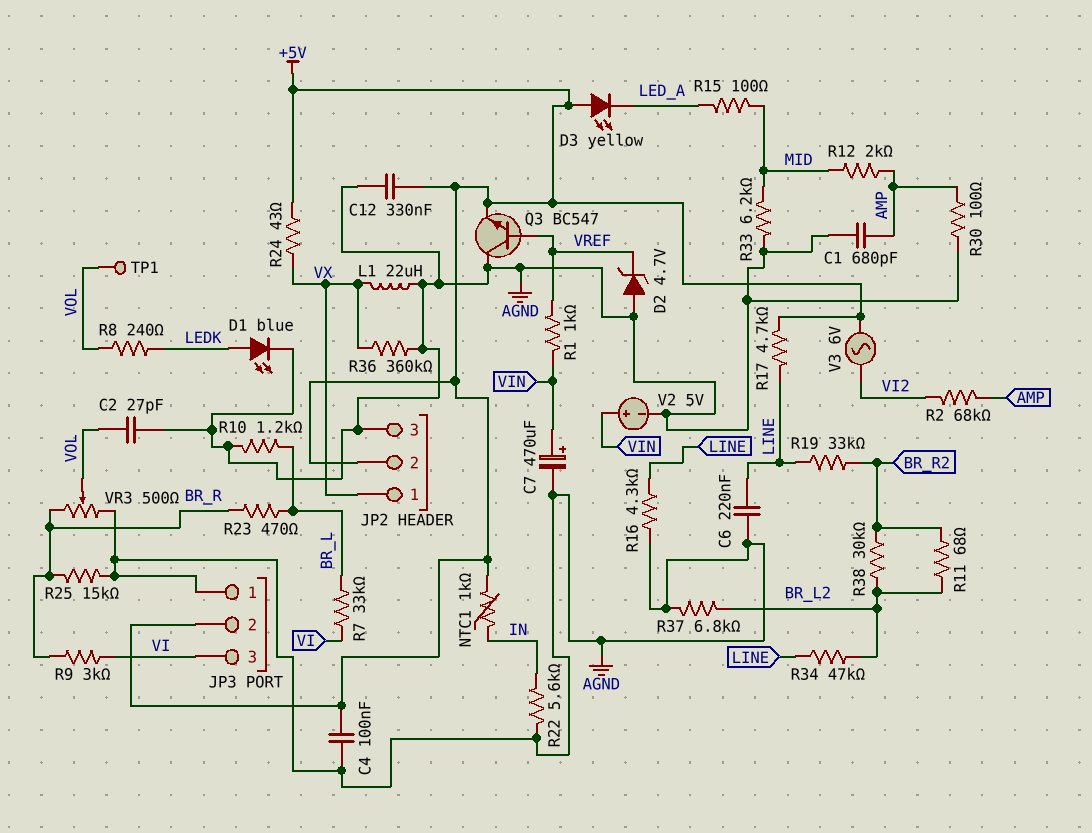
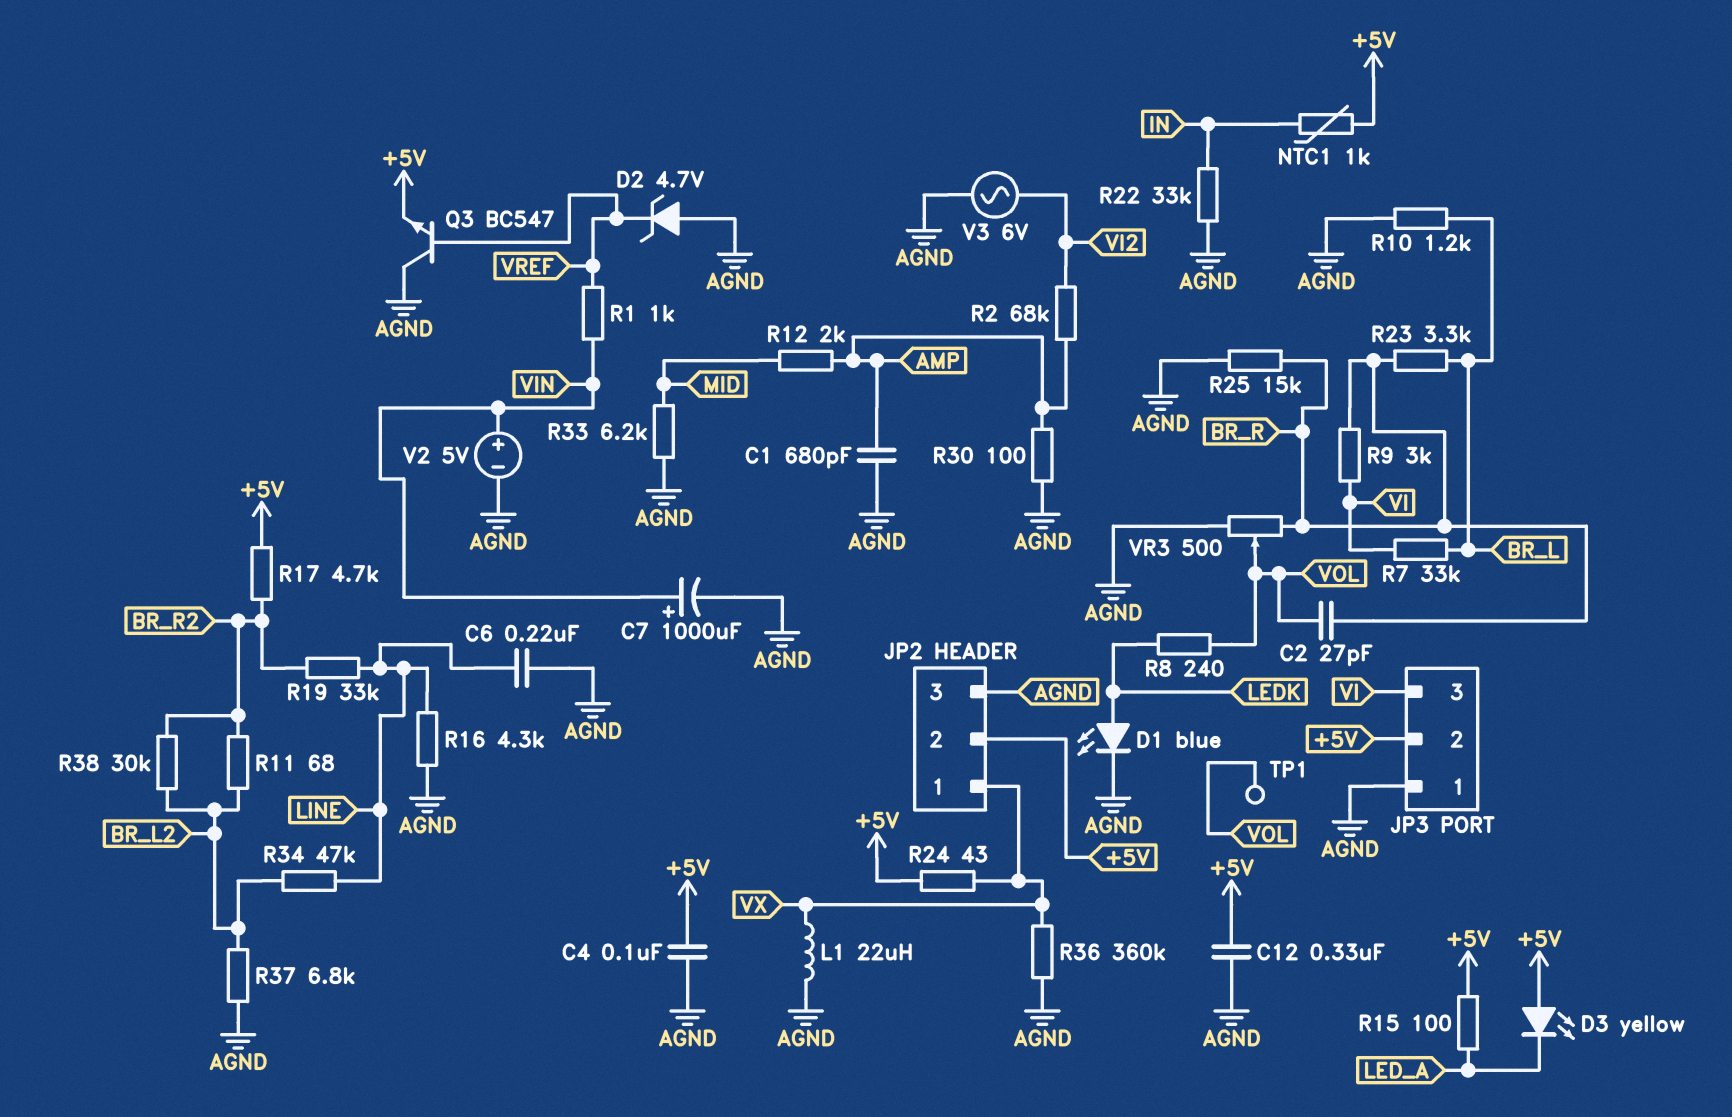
C2: 27pF (AGND, VOL) -> 27pF (BR_R, VOL)
C7: 470uF (plus VIN, minus AGND) -> 1000uF (plus VIN, minus AGND)
R15: 100 (LED_A, MID) -> 100 (+5V, LED_A)
R17: 4.7k (+5V, LINE) -> 4.7k (+5V, BR_R2)
R22: 5.6k (AGND, IN) -> 33k (AGND, IN)
R23: 470 (BR_L, BR_R) -> 3.3k (BR_L, BR_R)
V3: AC 6V (+5V, VI2) -> AC 6V (AGND, VI2)

